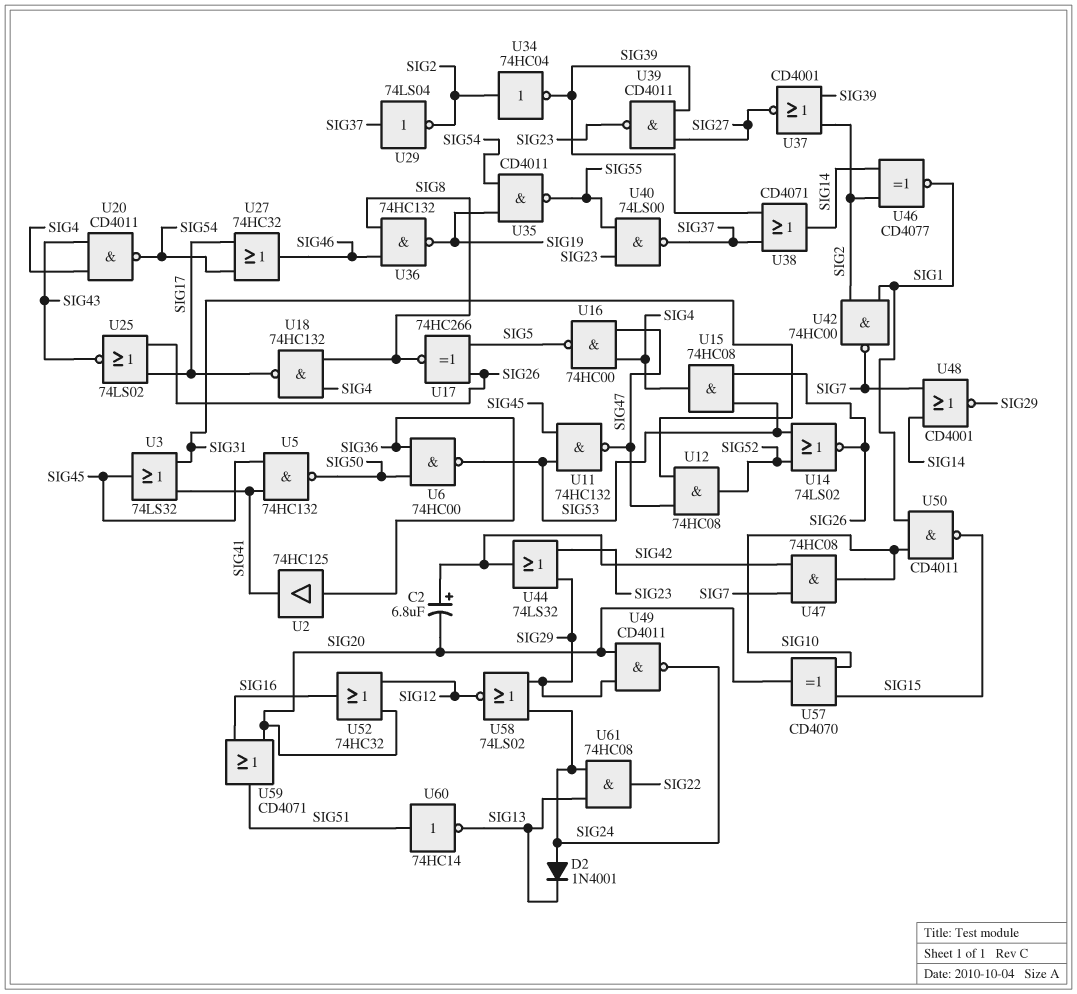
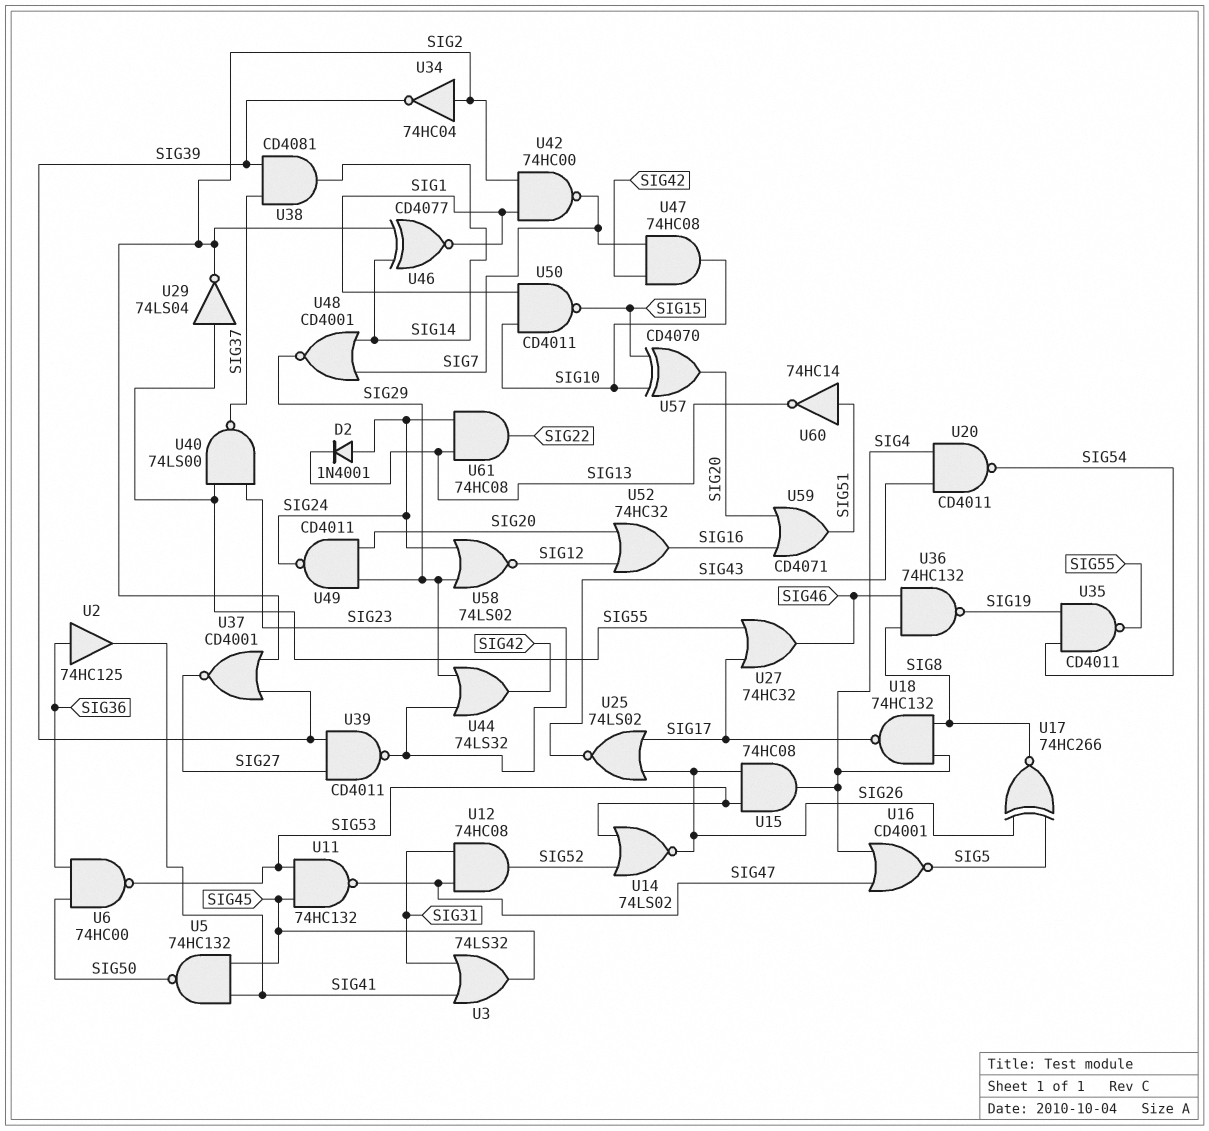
C2: 6.8uF (plus SIG42, minus SIG20) -> none
U16: NAND 74HC00 (in SIG4, in SIG47, out SIG5) -> NOR CD4001 (in SIG4, in SIG47, out SIG5)
U27: OR 74HC32 (in SIG17, in SIG54, out SIG46) -> OR 74HC32 (in SIG17, in SIG55, out SIG46)
U29: NOT 74LS04 (in SIG37, out SIG2) -> NOT 74LS04 (in SIG55, out SIG2)
U38: OR CD4071 (in SIG37, in SIG39, out SIG14) -> AND CD4081 (in SIG37, in SIG39, out SIG14)

